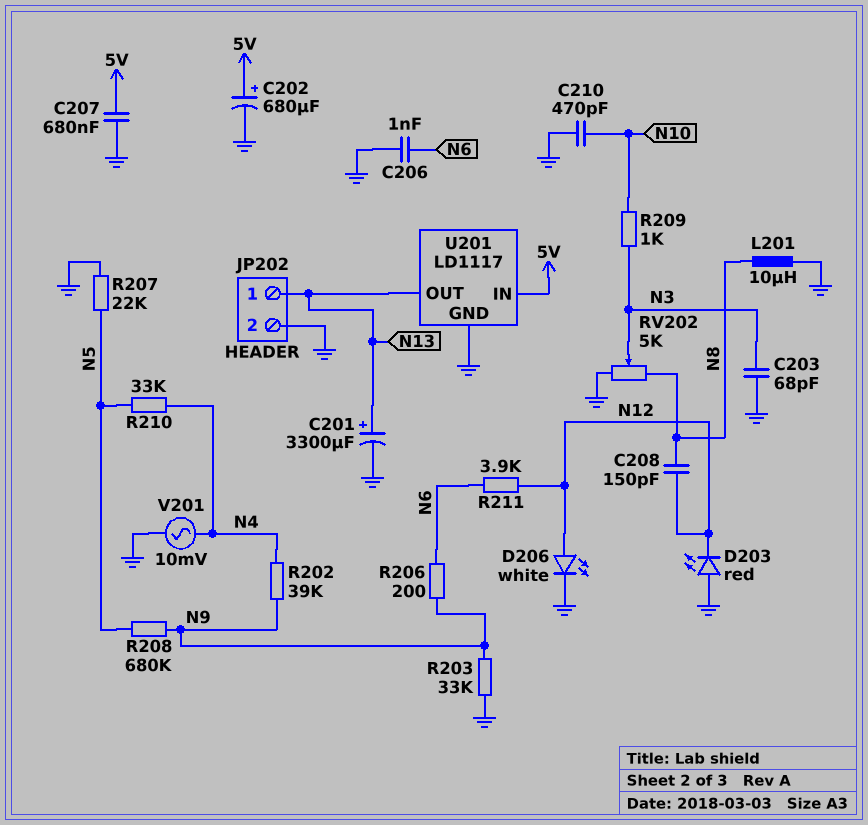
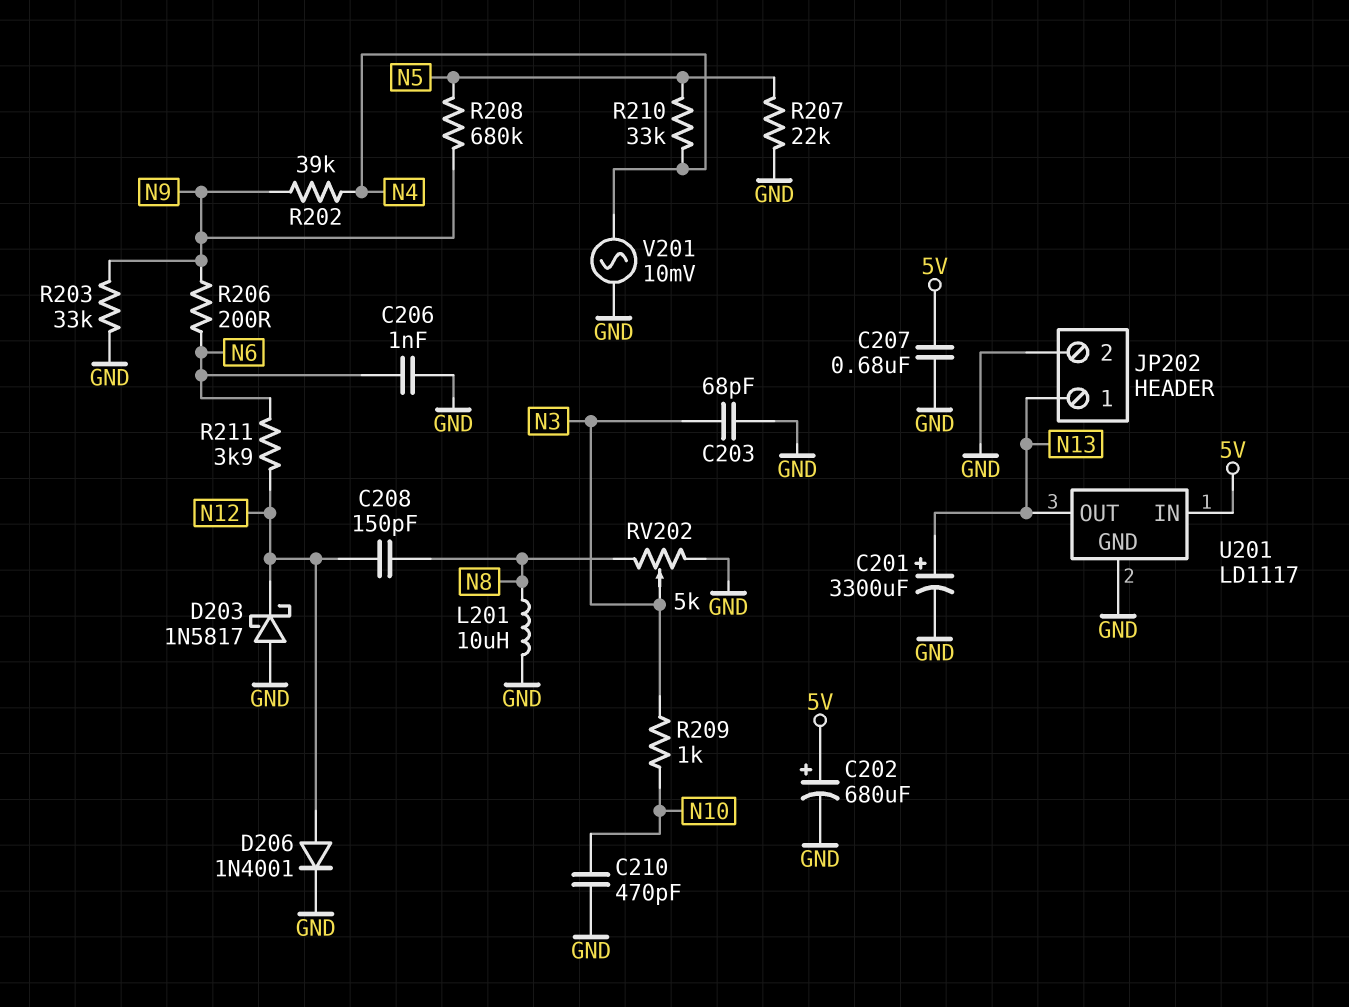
D203: LED red (A GND, K N12) -> schottky 1N5817 (A GND, K N12)
D206: LED white (A N12, K GND) -> diode 1N4001 (A N12, K GND)

